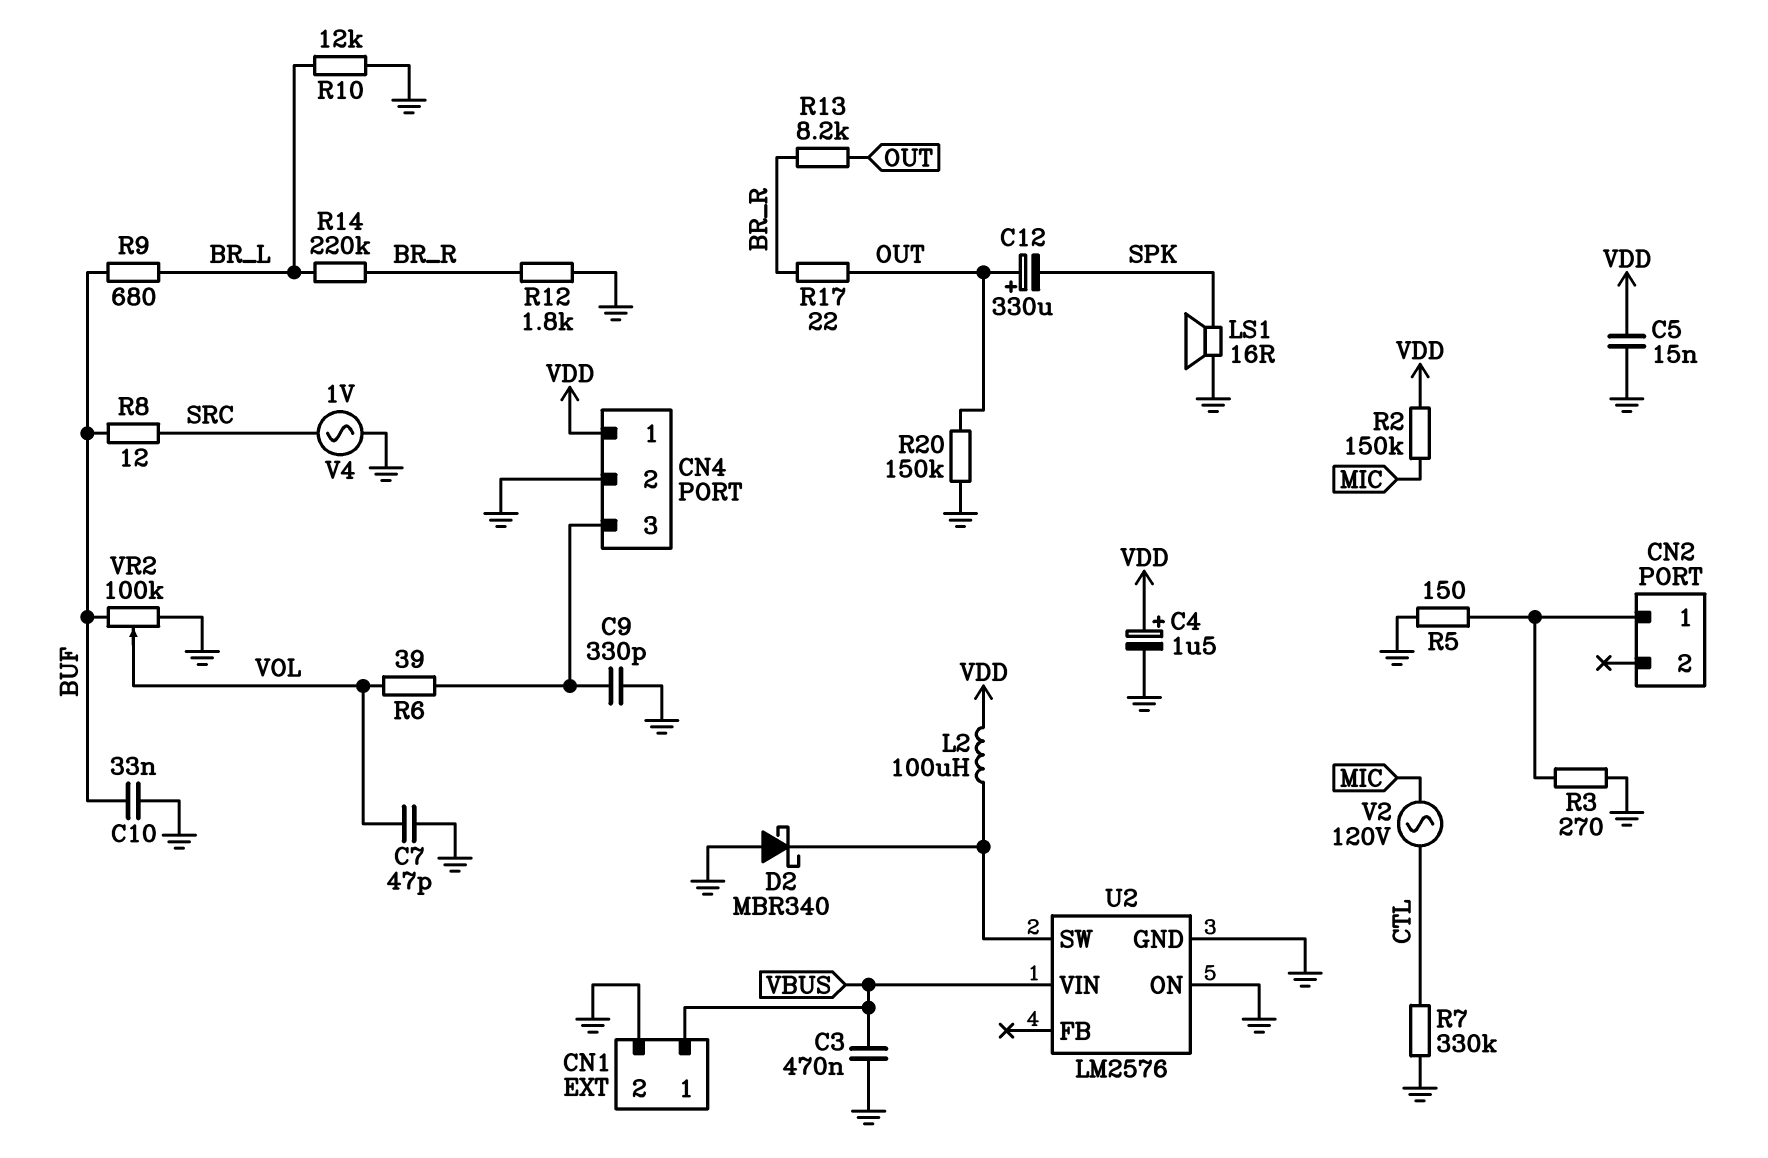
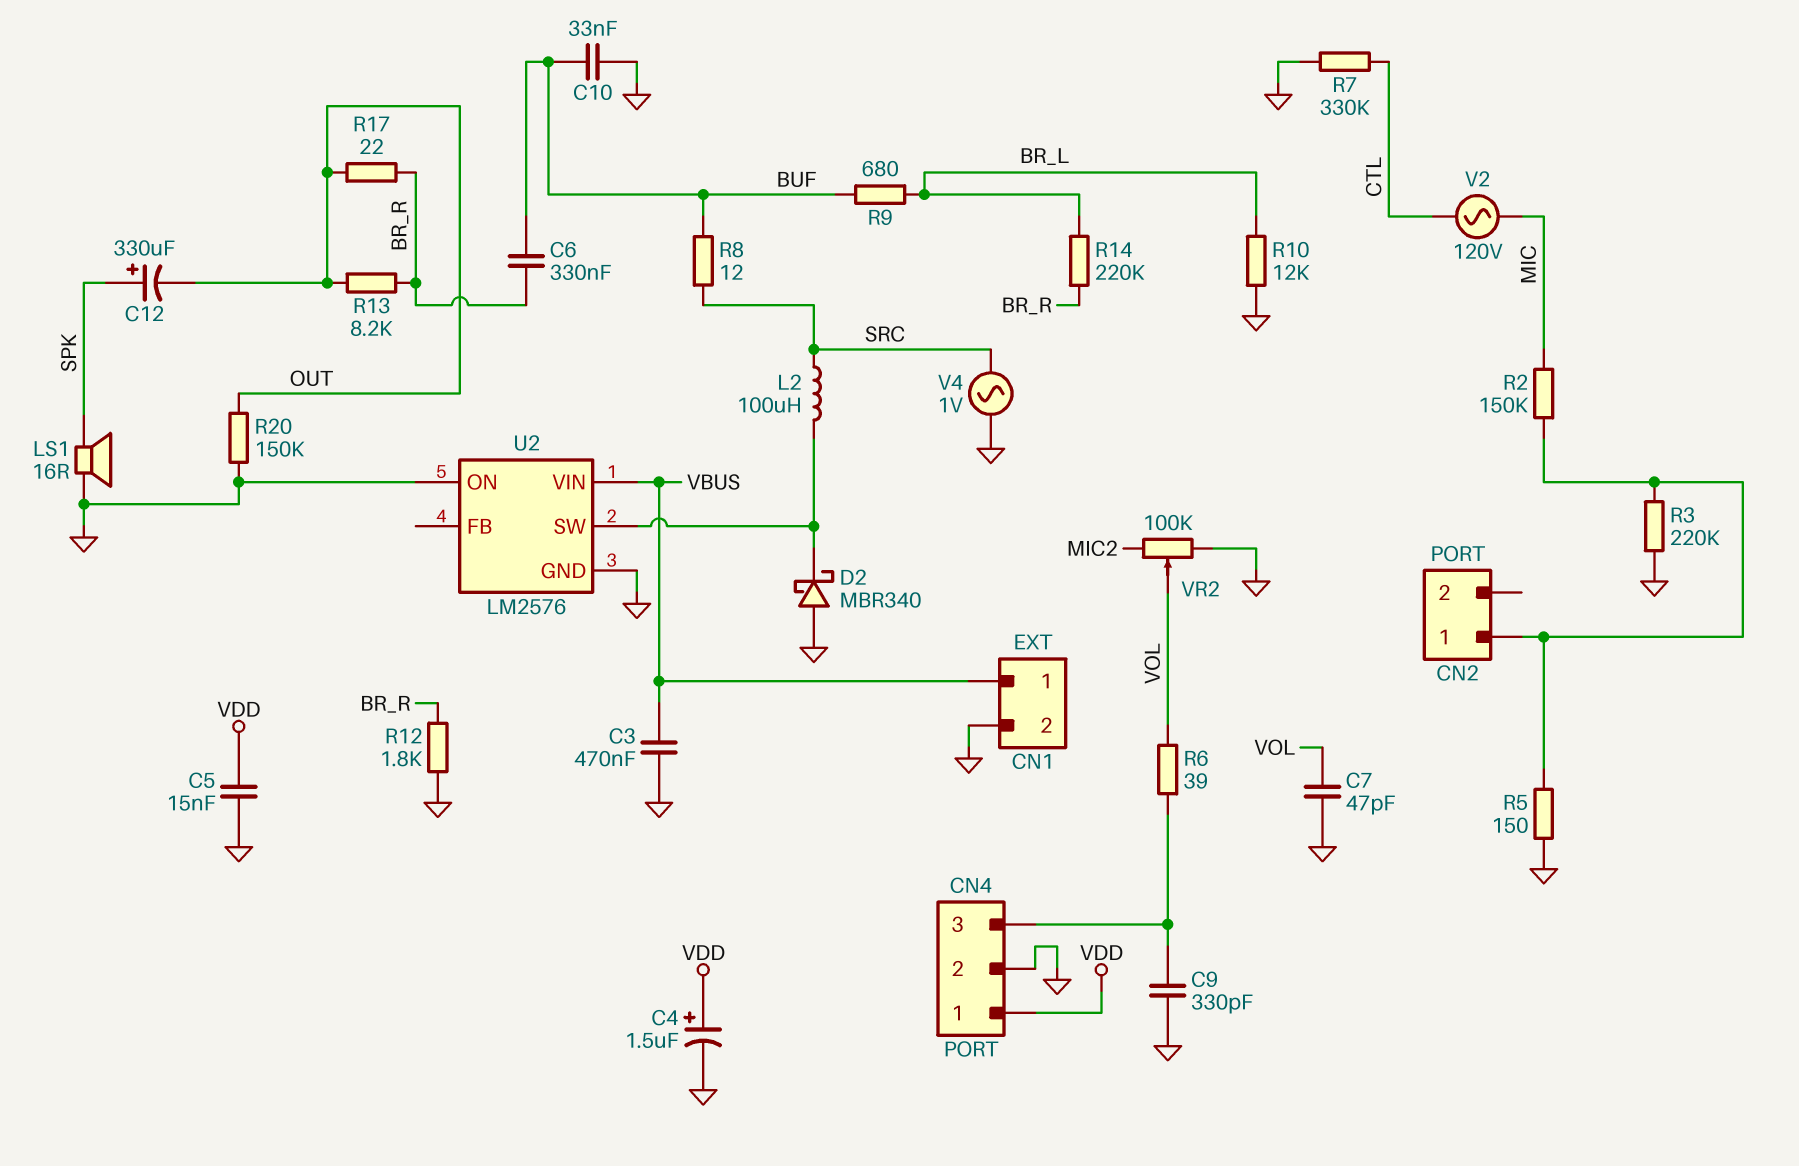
C6: none -> 330nF (BR_R, BUF)
C12: 330uF (plus OUT, minus SPK) -> 330uF (plus SPK, minus OUT)
L2: 100uH (U2/SW, VDD) -> 100uH (SRC, U2/SW)
R2: 150k (MIC, VDD) -> 150k (CN2/1, MIC)
R3: 270 (CN2/1, GND) -> 220k (CN2/1, GND)
VR2: 100k (BUF, GND, wiper VOL) -> 100k (GND, MIC2, wiper VOL)

